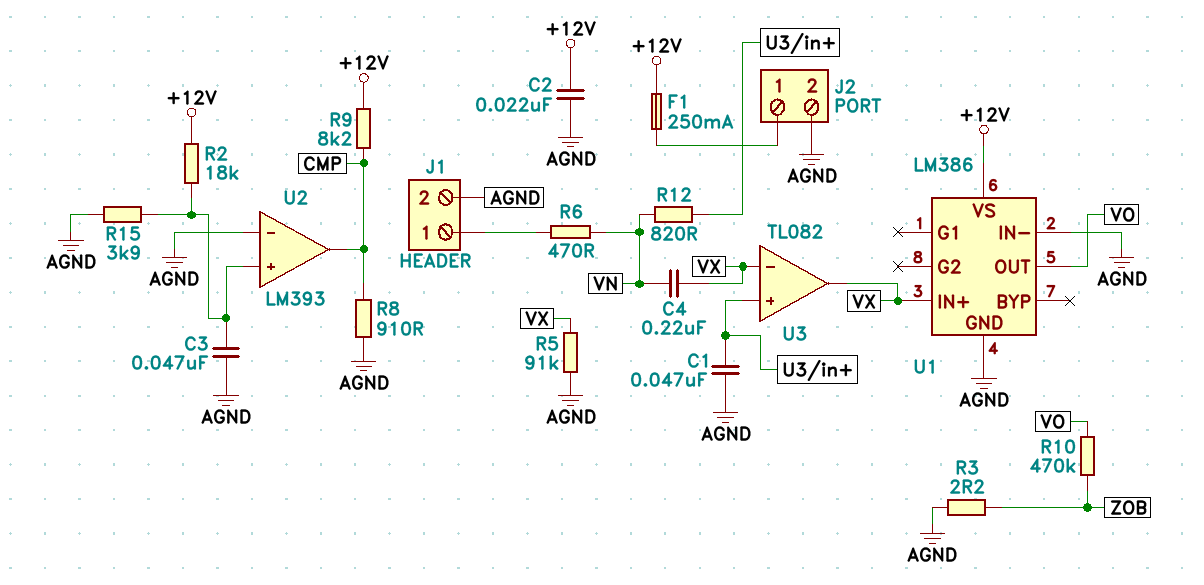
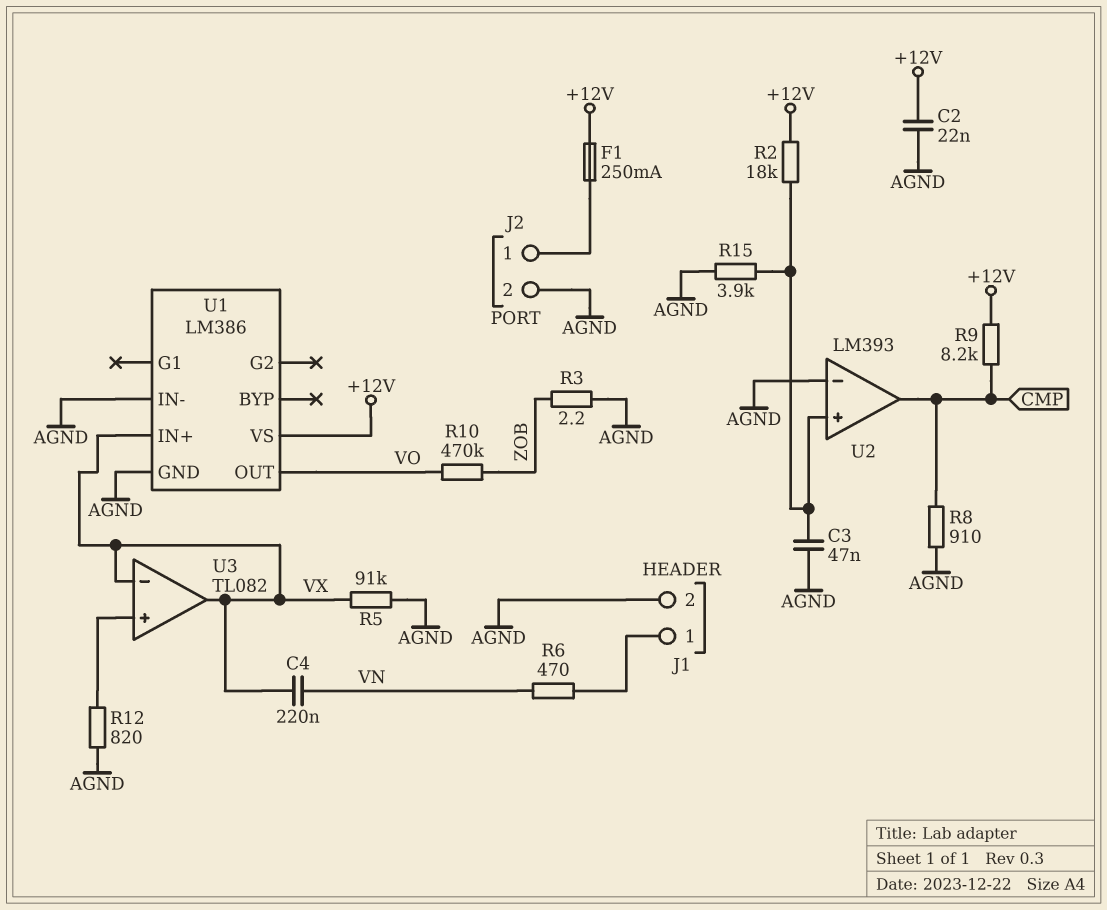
C1: 47nF (AGND, U3/in+) -> none
R12: 820 (U3/in+, VN) -> 820 (AGND, U3/in+)

